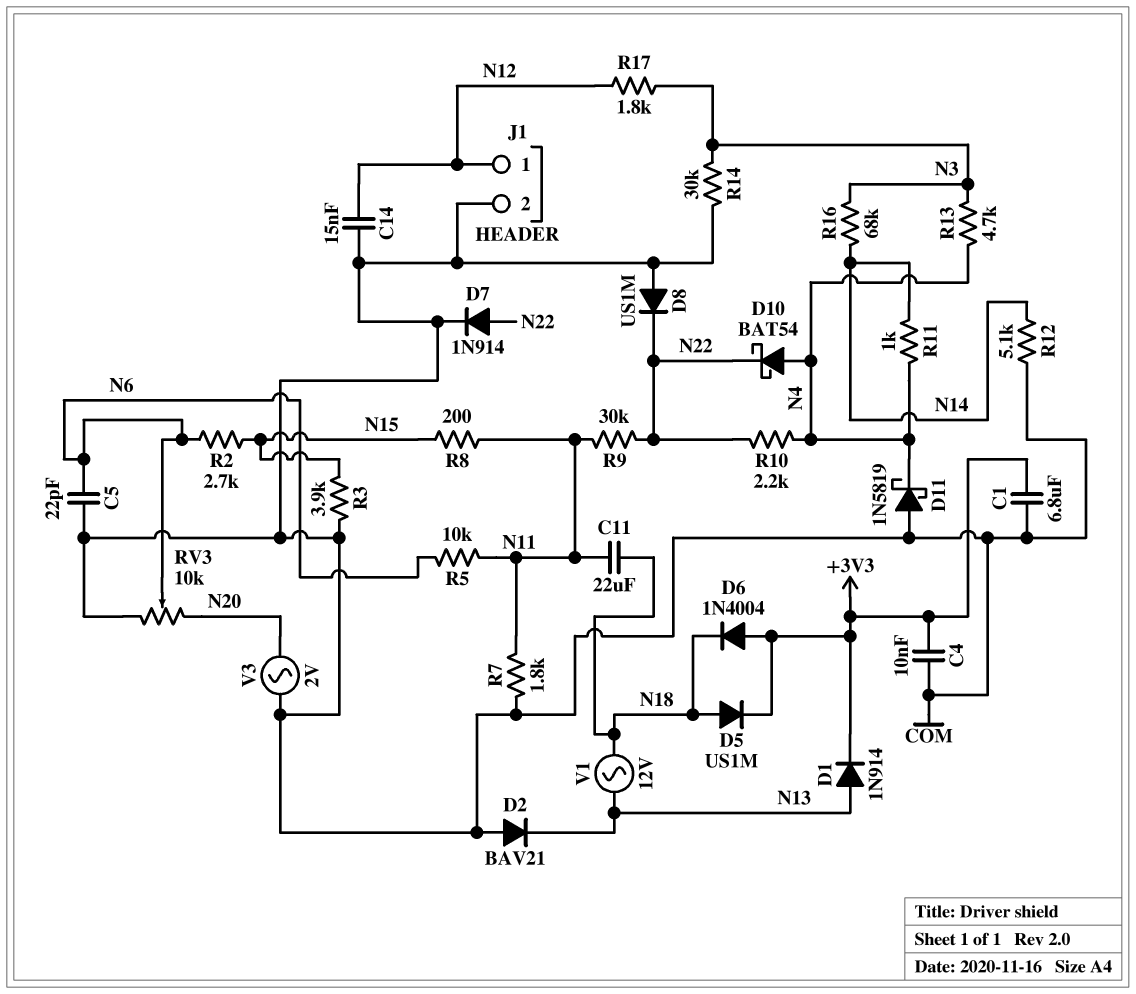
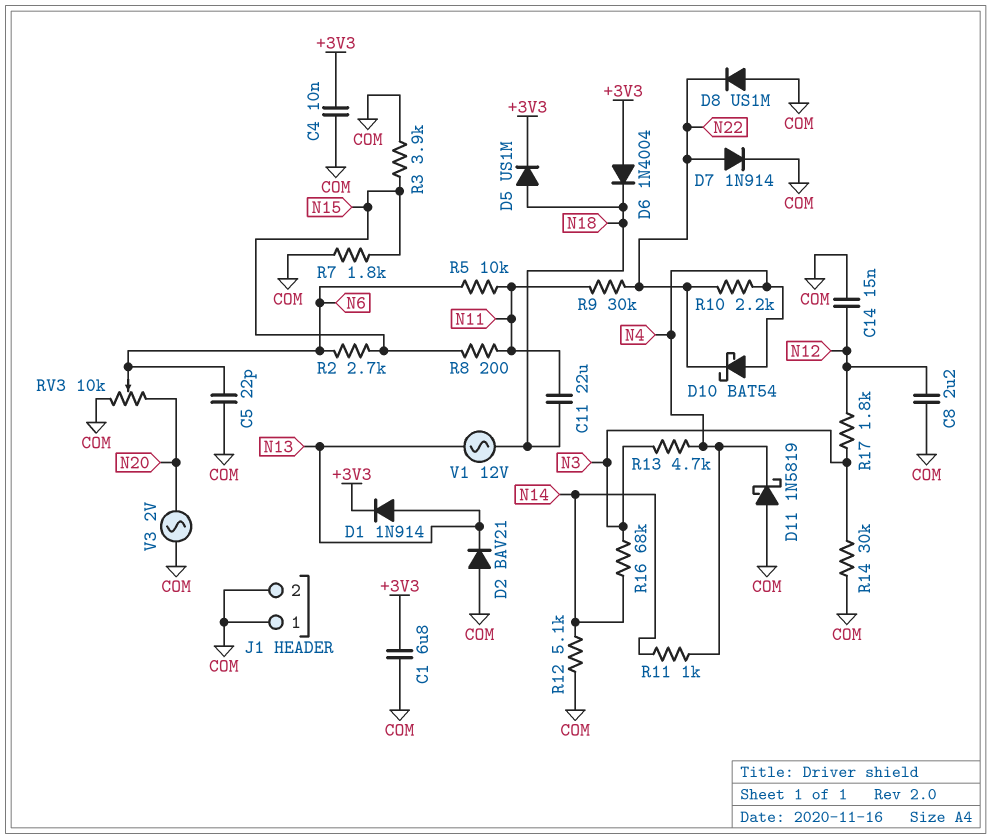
C8: none -> 2.2uF (COM, N12)
J1 pin 1: N12 -> COM
R7: 1.8k (COM, N11) -> 1.8k (COM, N15)

